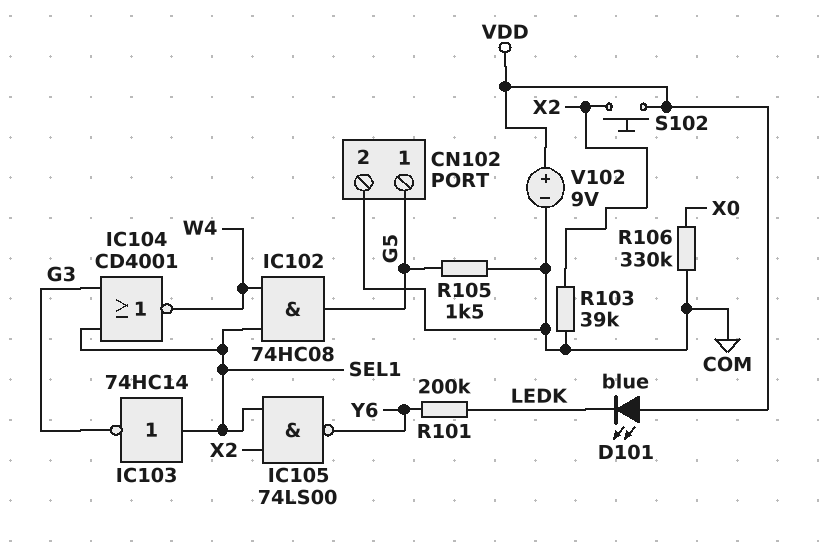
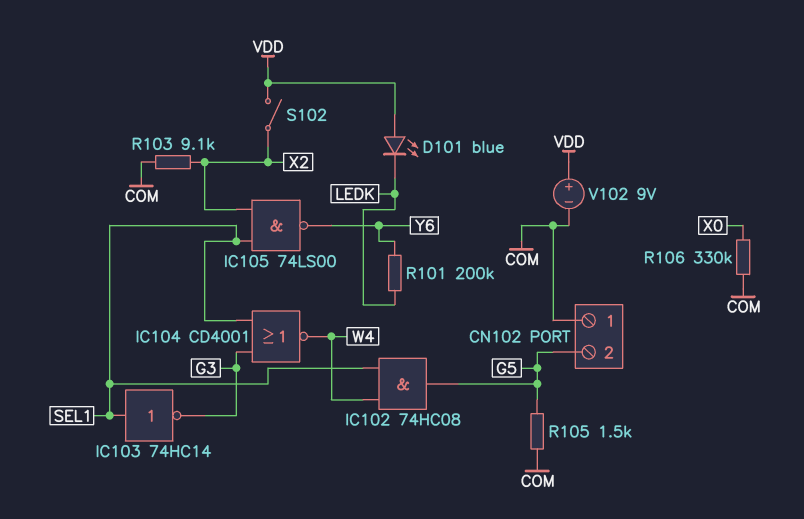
CN102 pin 1: G5 -> COM
CN102 pin 2: COM -> G5
R103: 39k (COM, X2) -> 9.1k (COM, X2)
S102: button (VDD, X2) -> switch (VDD, X2)

